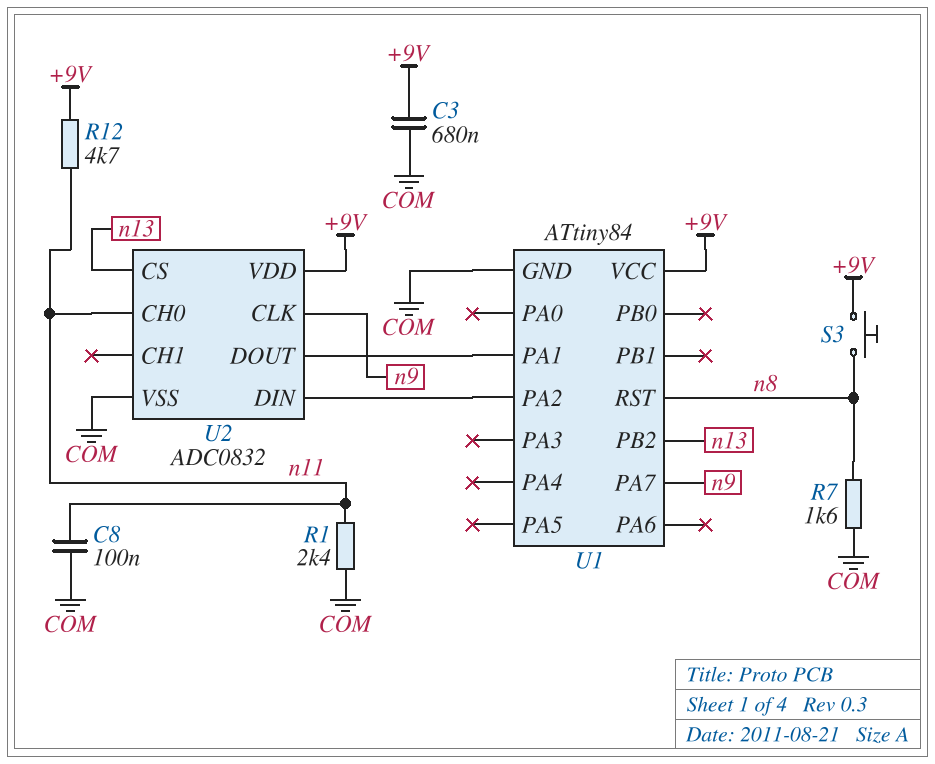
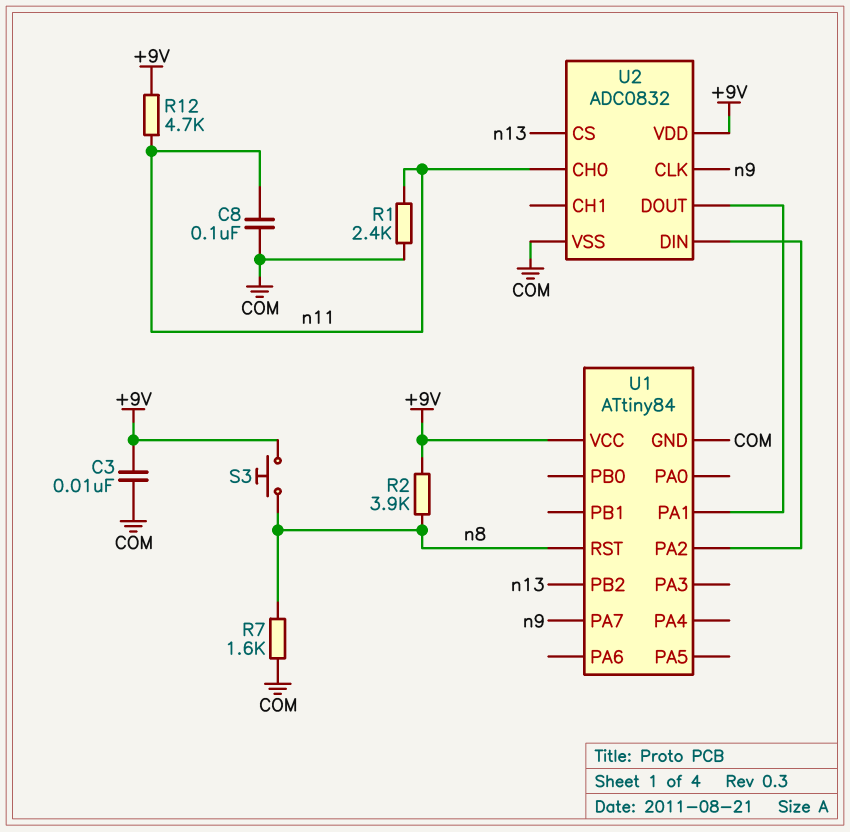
C3: 680nF (+9V, COM) -> 10nF (+9V, COM)
R2: none -> 3.9k (+9V, n8)

